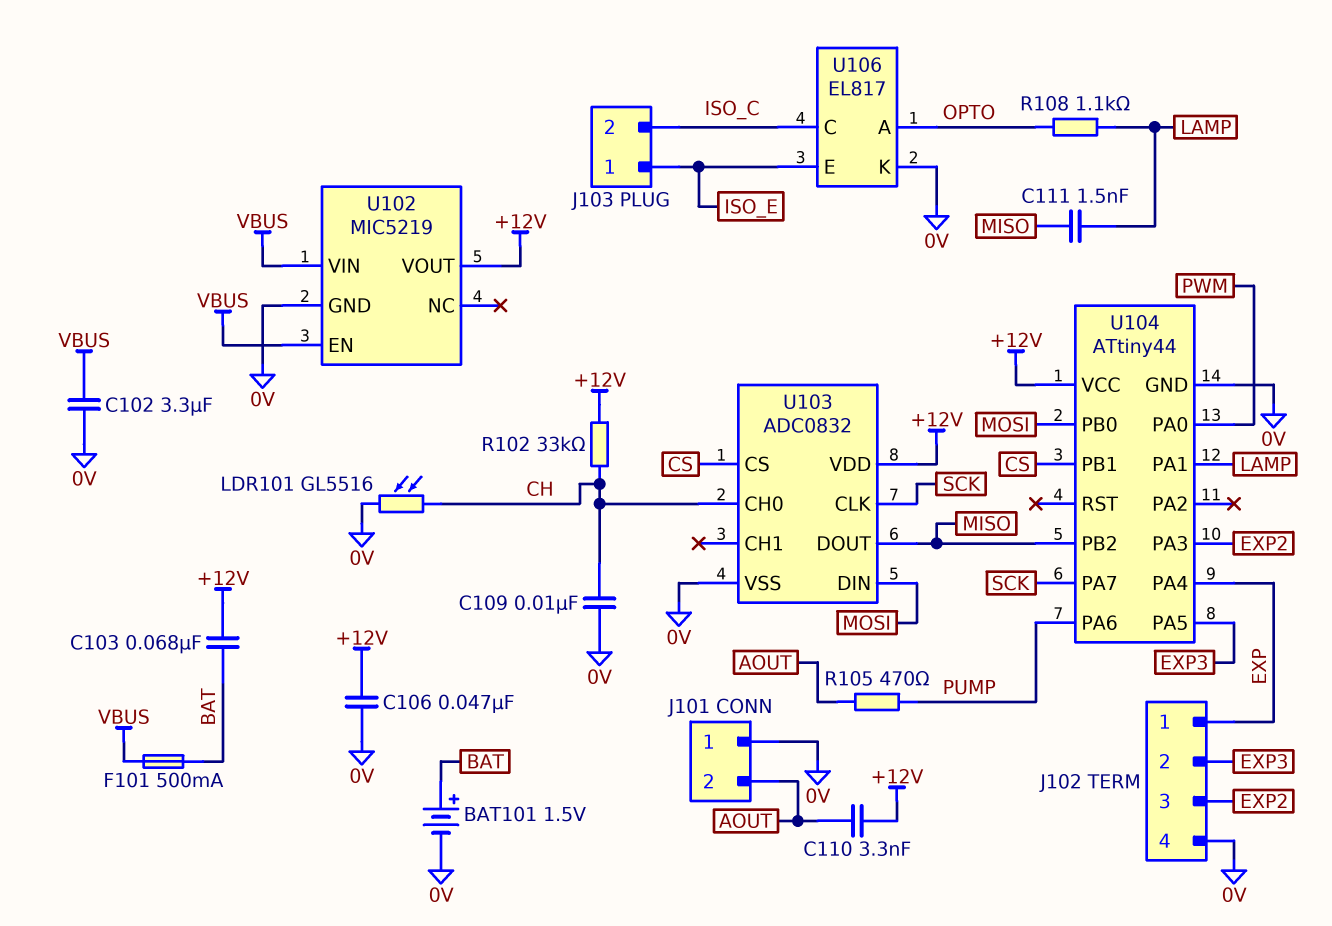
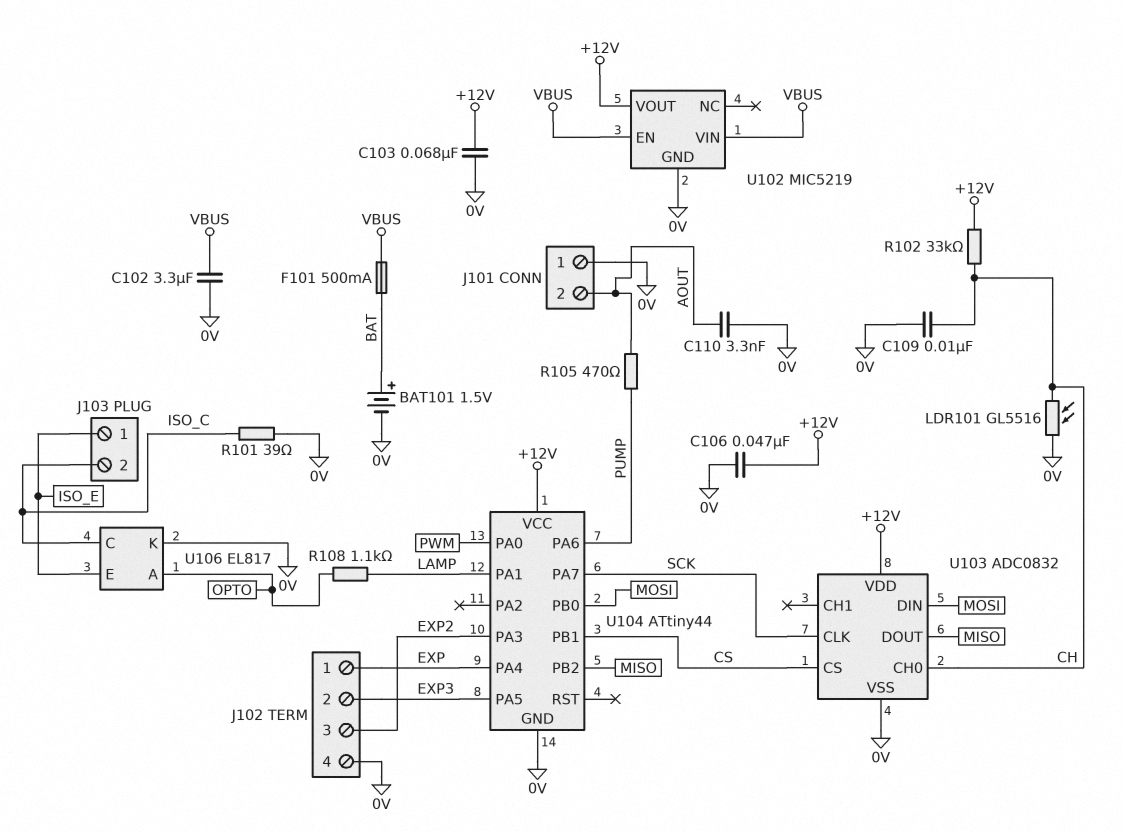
C103: 68nF (+12V, BAT) -> 68nF (+12V, 0V)
C110: 3.3nF (+12V, AOUT) -> 3.3nF (0V, AOUT)
C111: 1.5nF (LAMP, MISO) -> none
R101: none -> 39 (0V, ISO_C)

